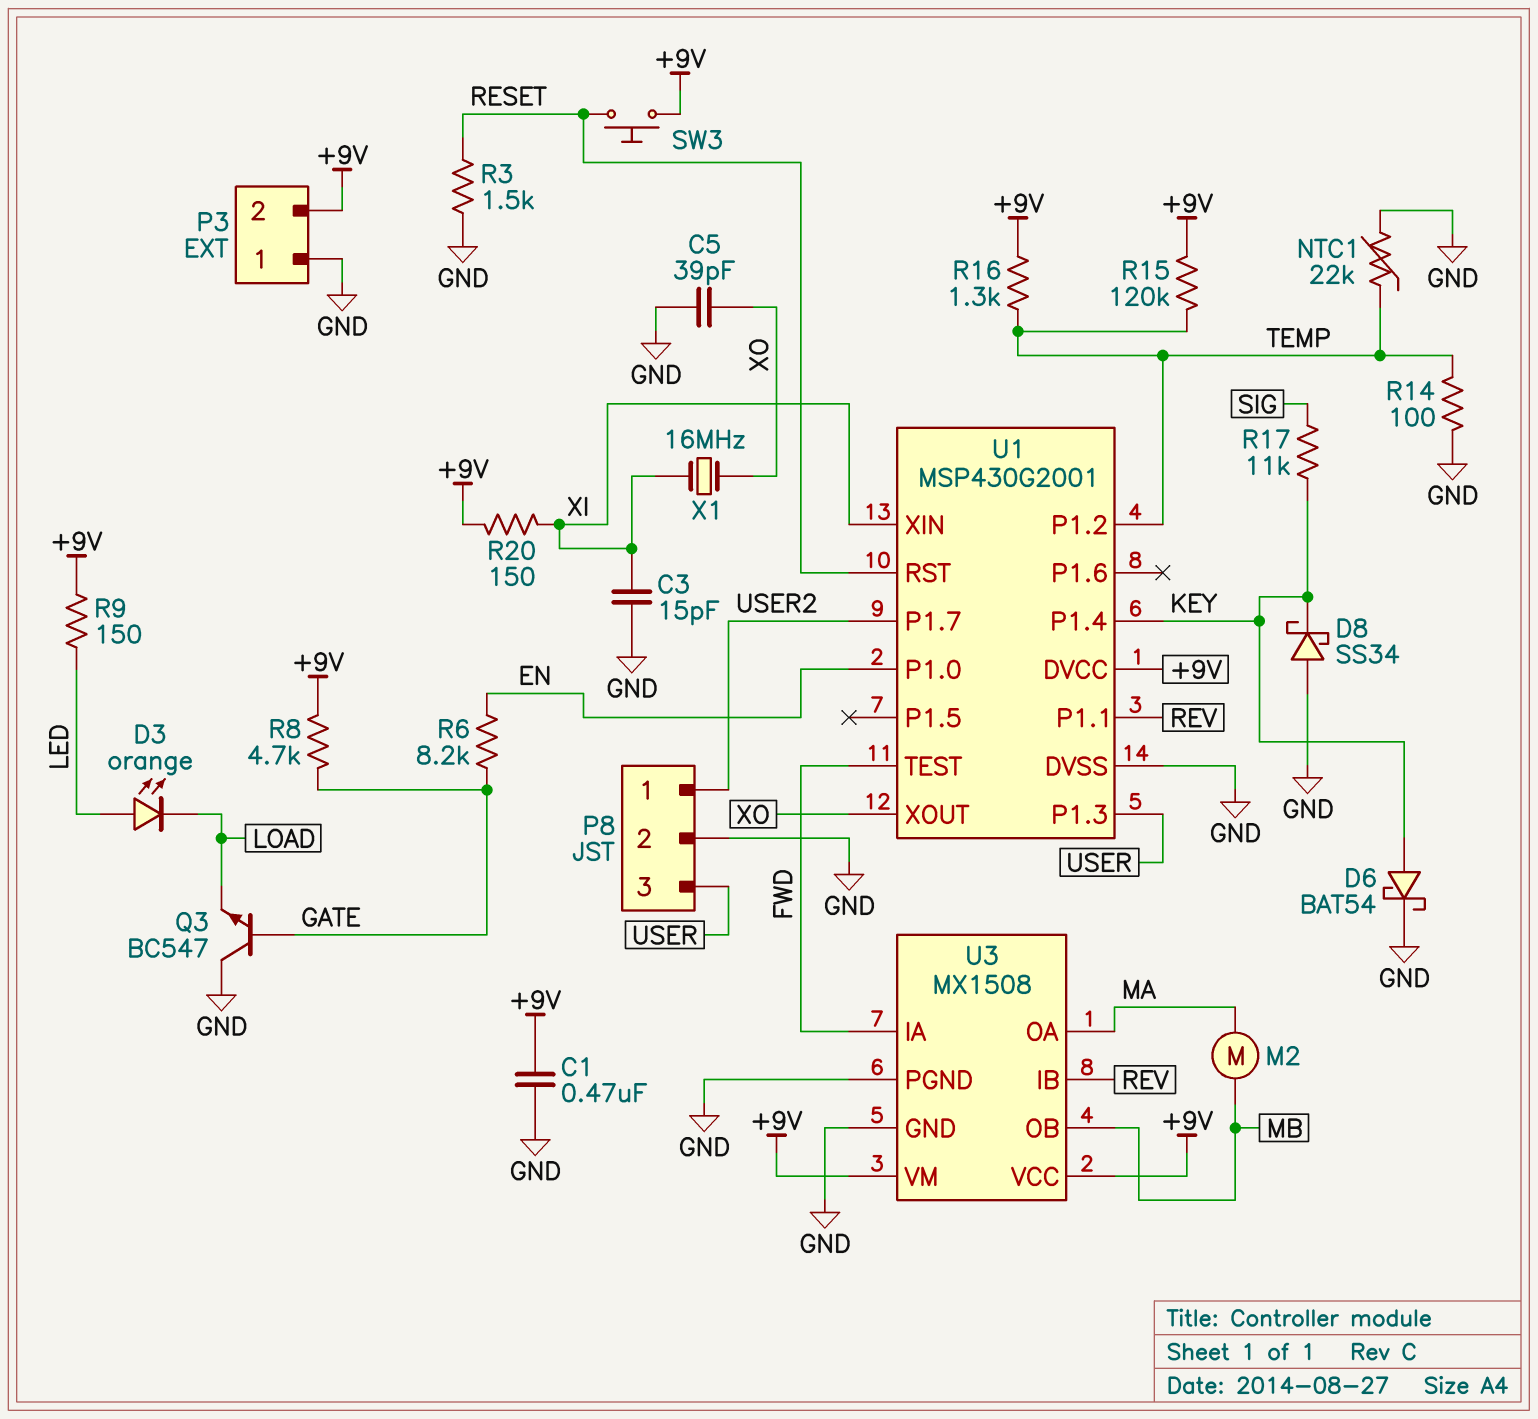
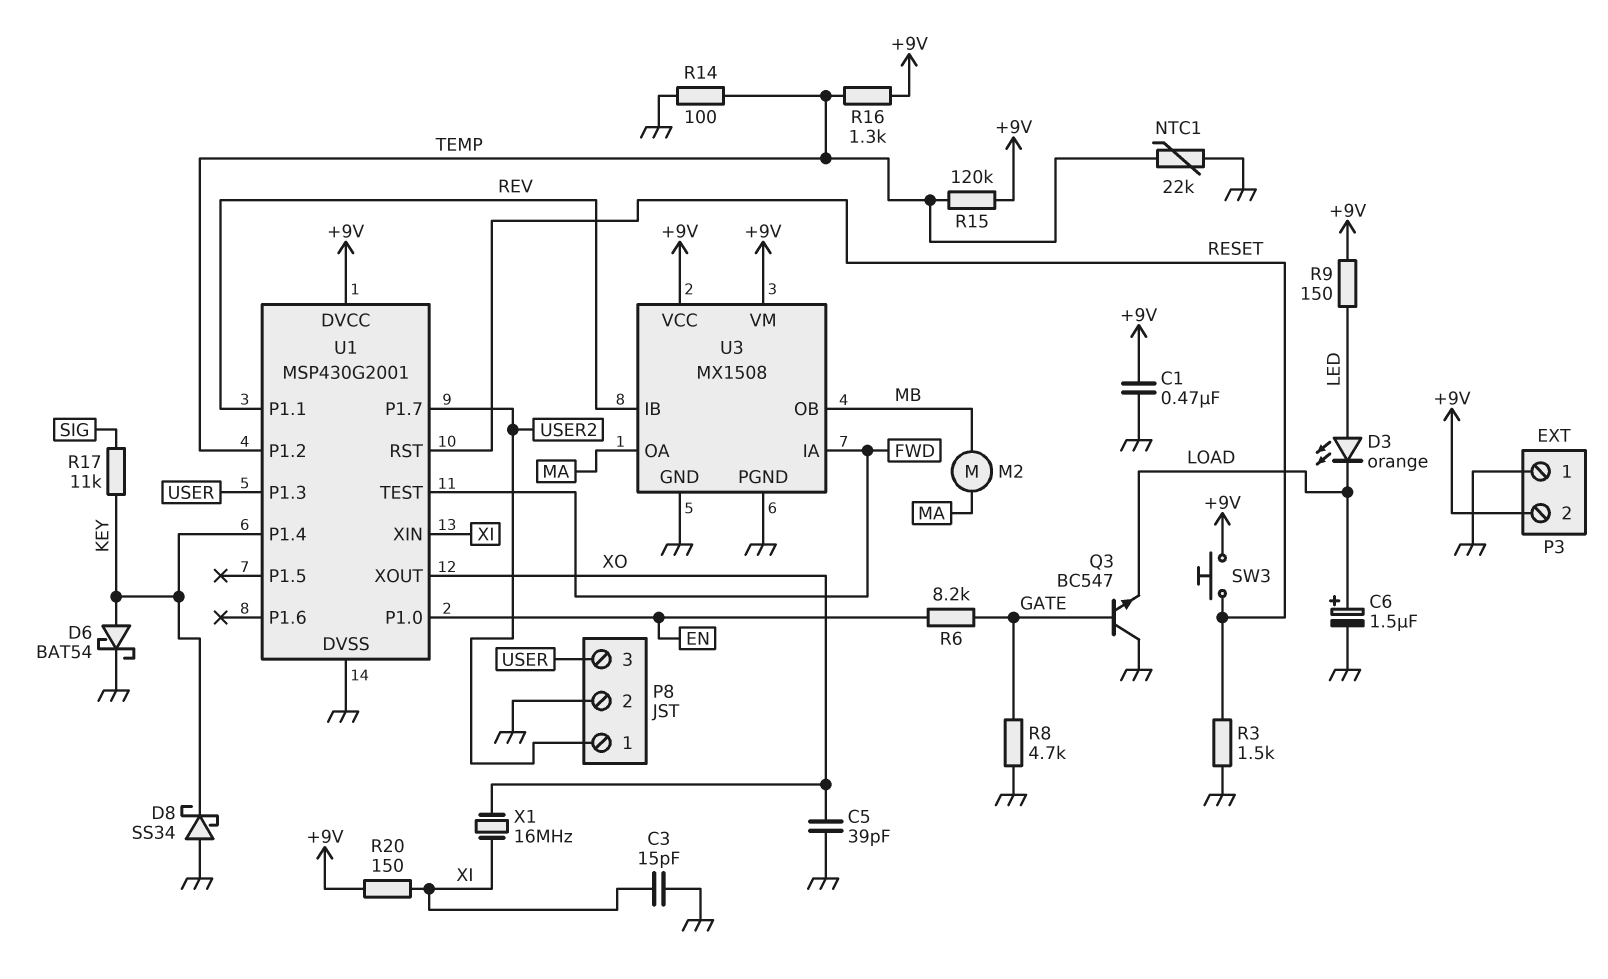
C6: none -> 1.5uF (plus LOAD, minus GND)
R8: 4.7k (+9V, GATE) -> 4.7k (GATE, GND)

